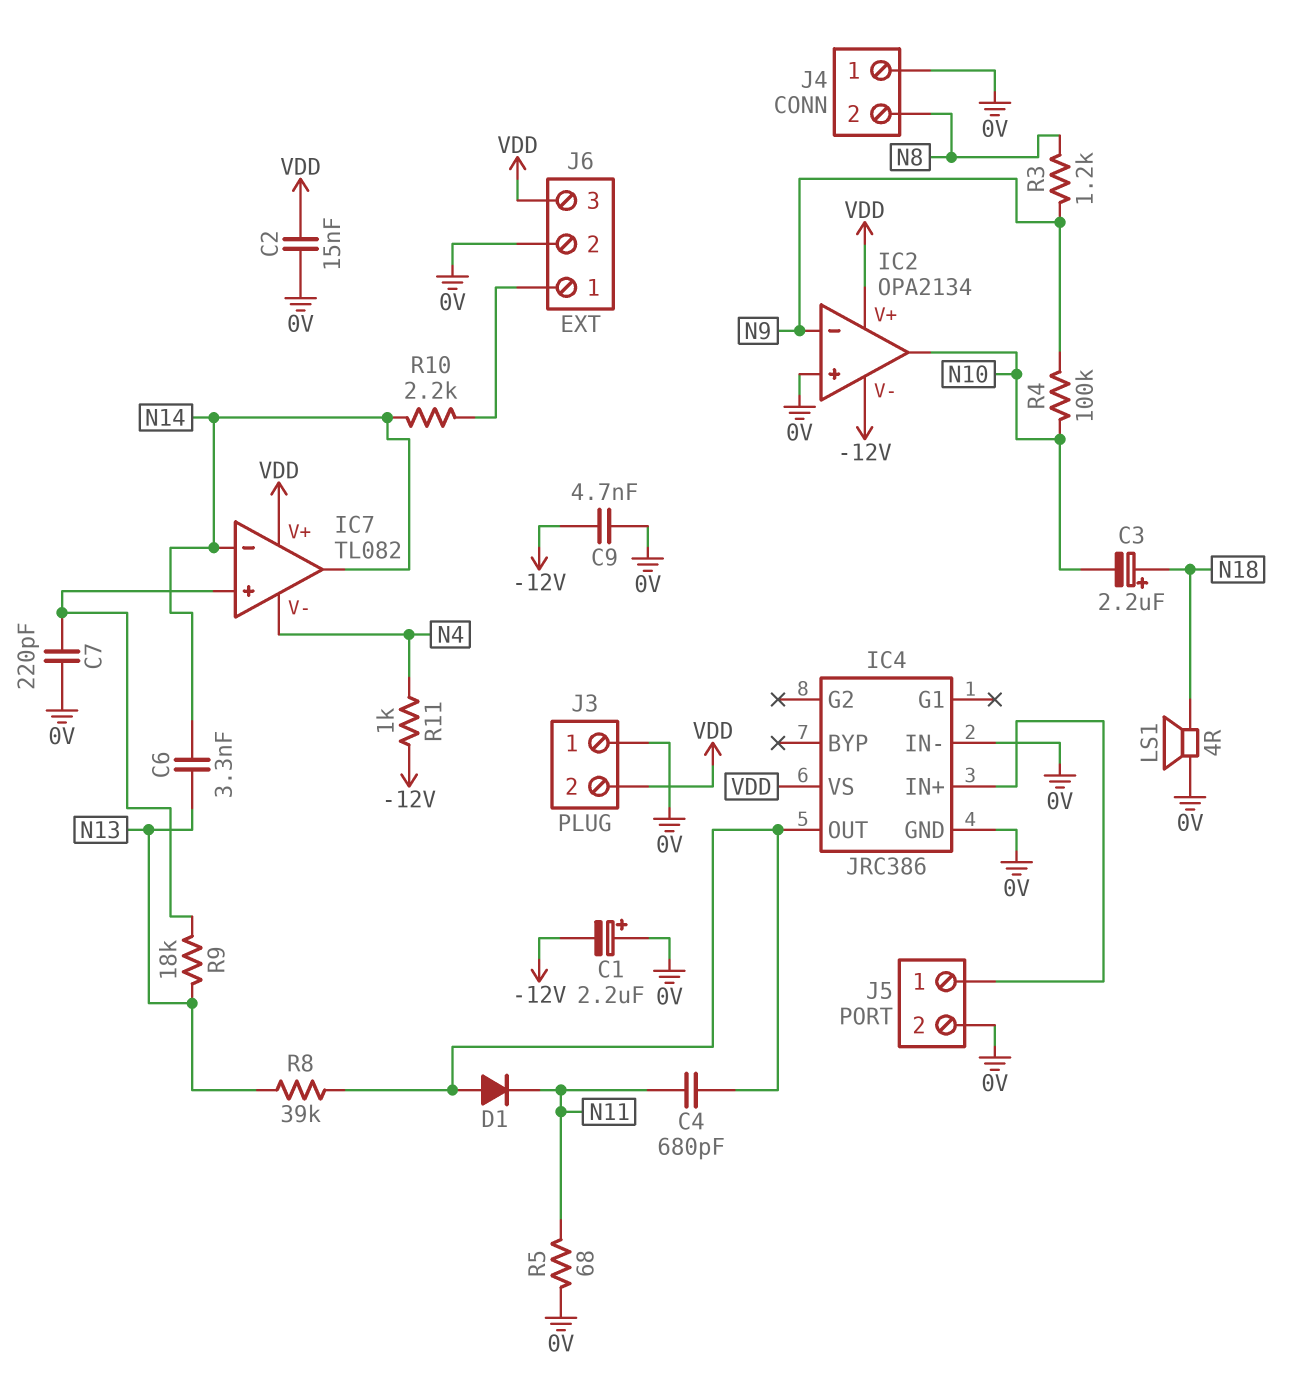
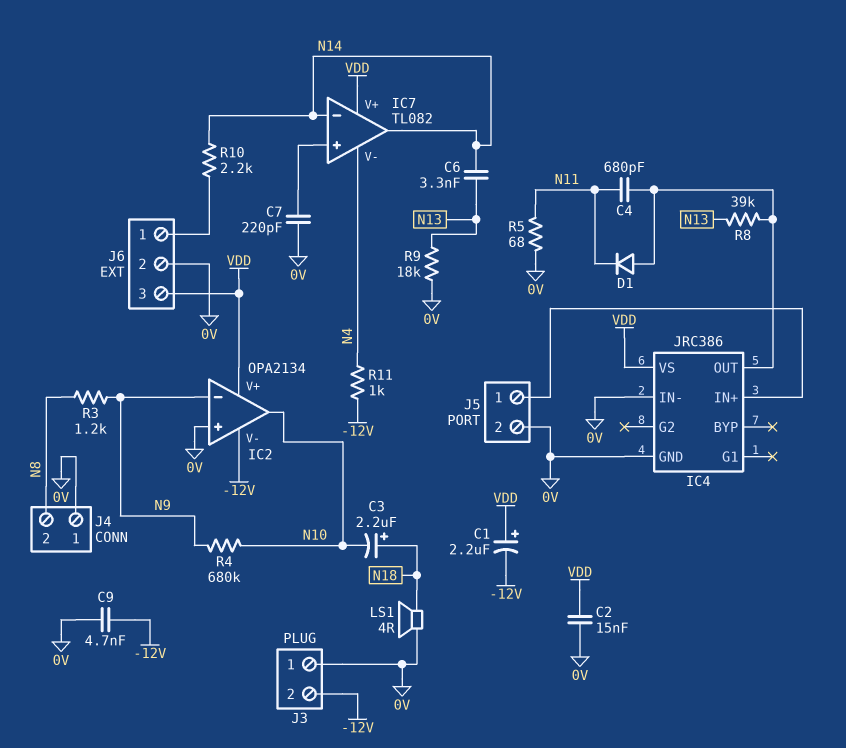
C1: 2.2uF (plus 0V, minus -12V) -> 2.2uF (plus VDD, minus -12V)
J3 pin 2: VDD -> -12V
R4: 100k (N9, N10) -> 680k (N9, N10)
R9: 18k (IC7/in+, N13) -> 18k (0V, N13)

